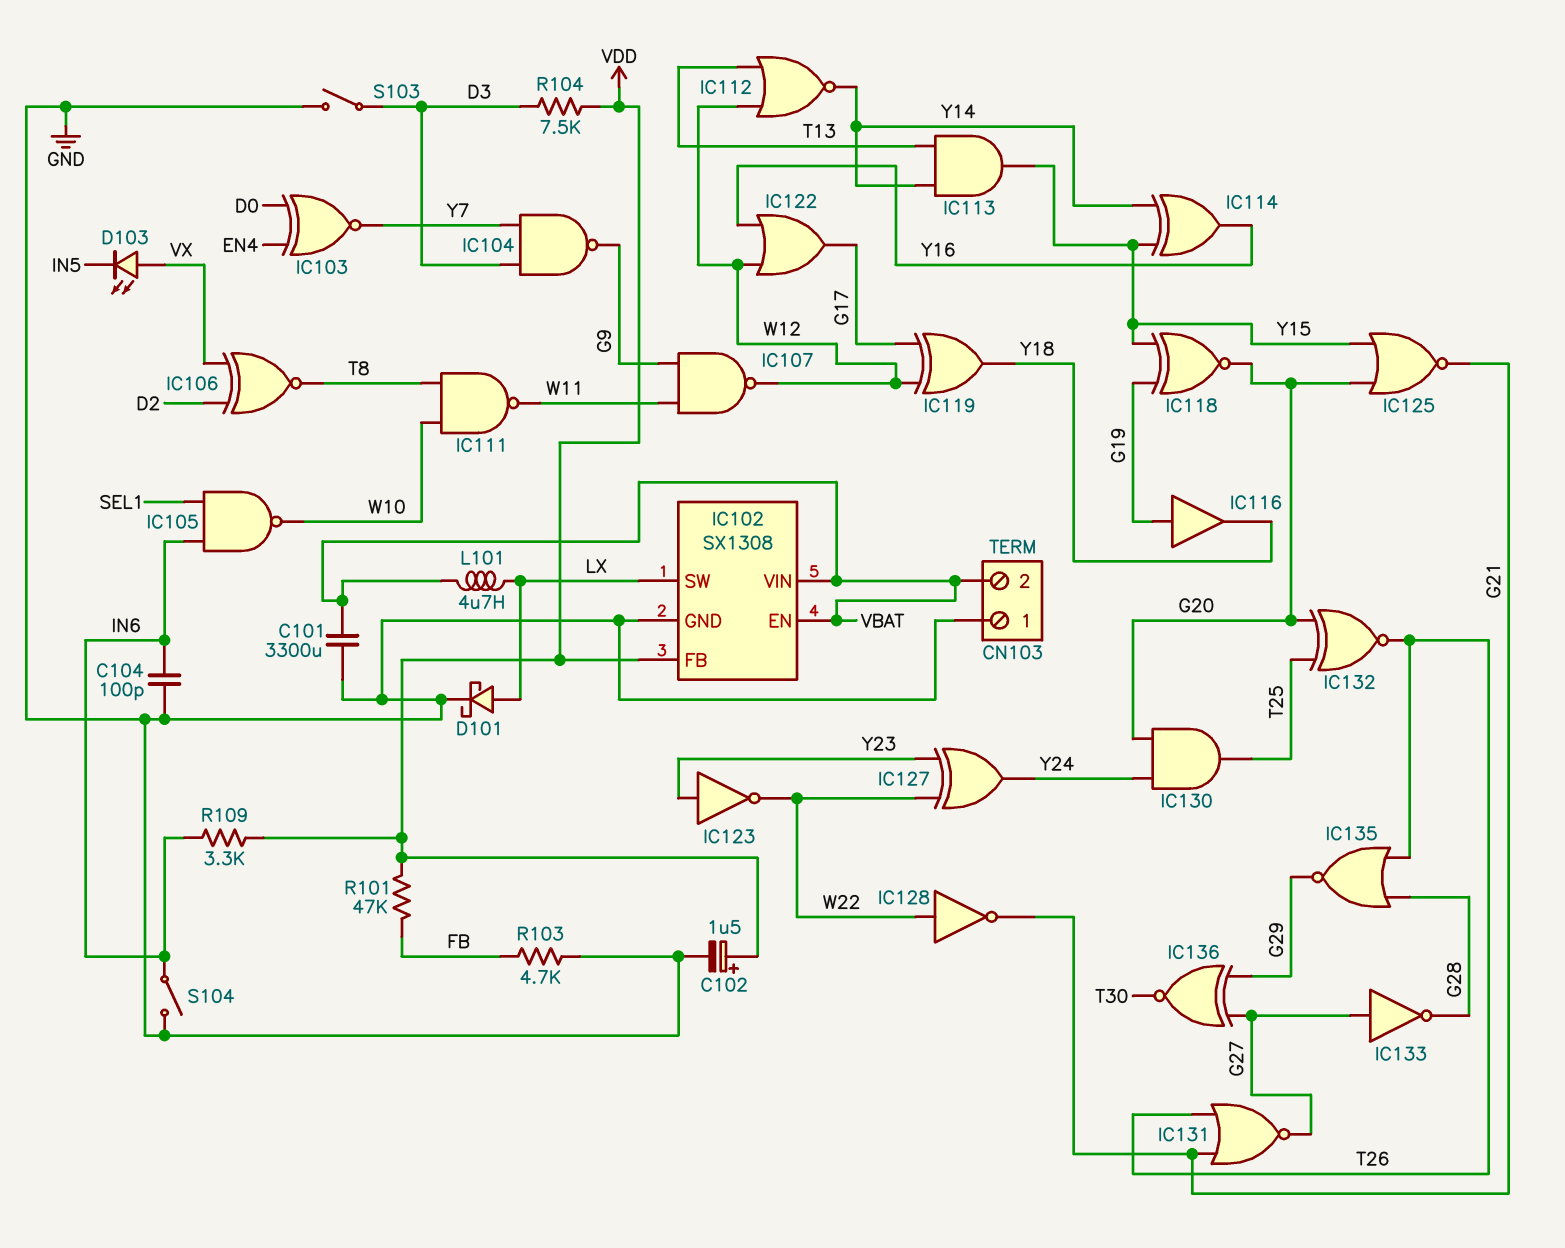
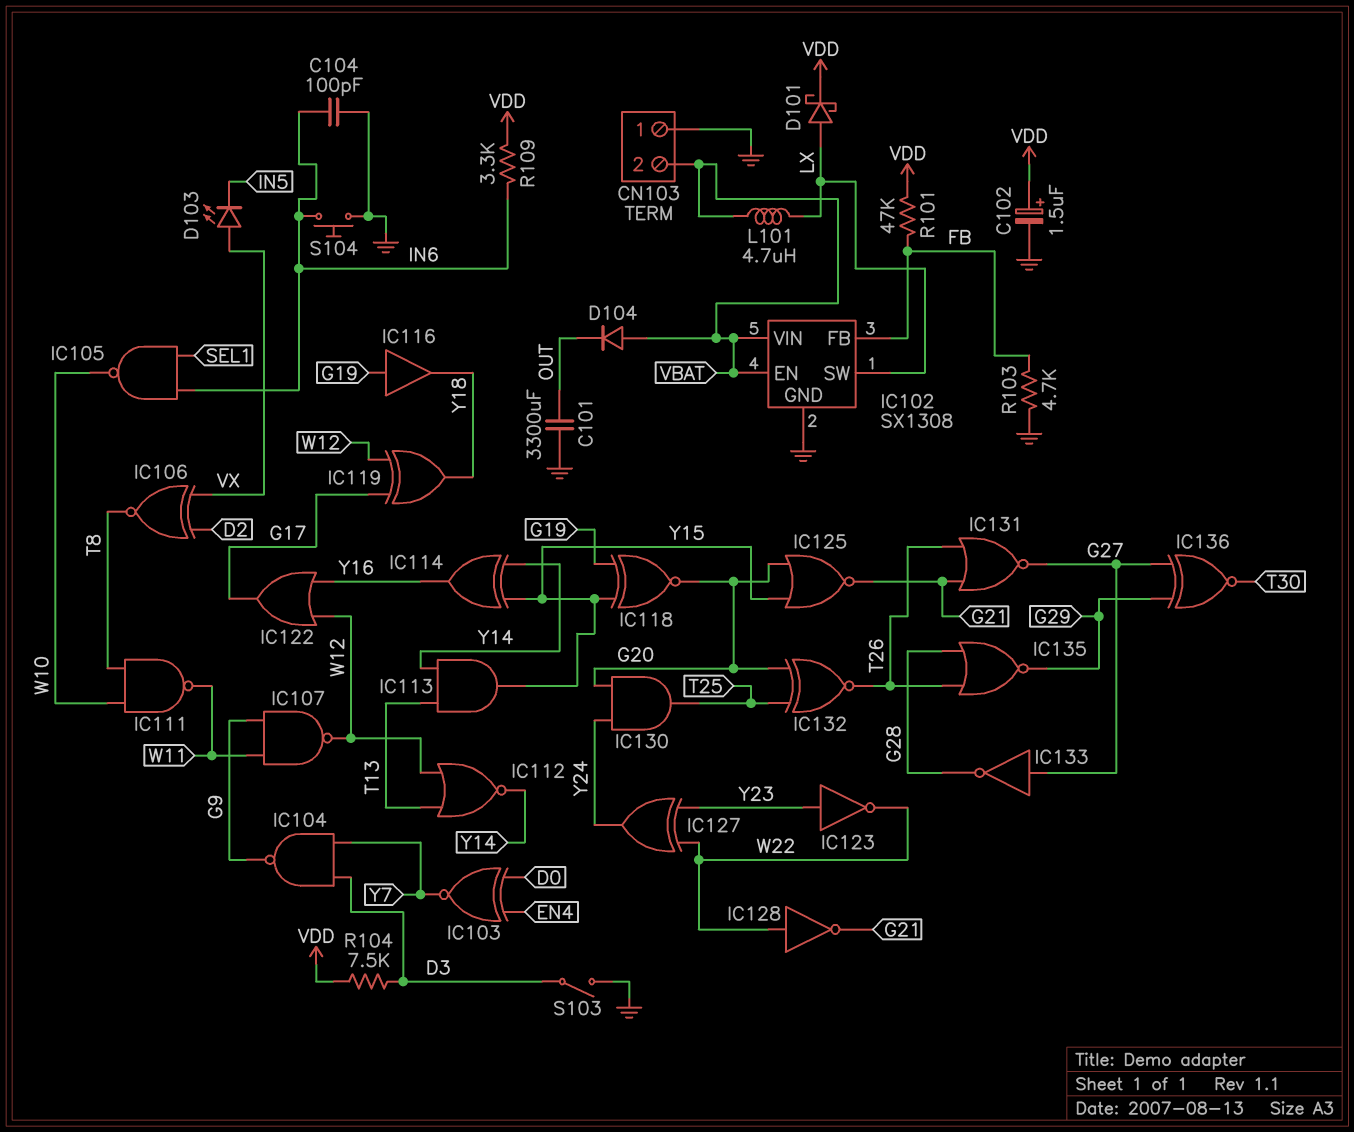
C101: 3300uF (GND, VBAT) -> 3300uF (GND, OUT)
D101: schottky (A LX, K GND) -> schottky (A LX, K VDD)
D104: none -> diode (A VBAT, K OUT)
IC102 pin FB: VDD -> FB
S104: switch (GND, IN6) -> button (GND, IN6)

